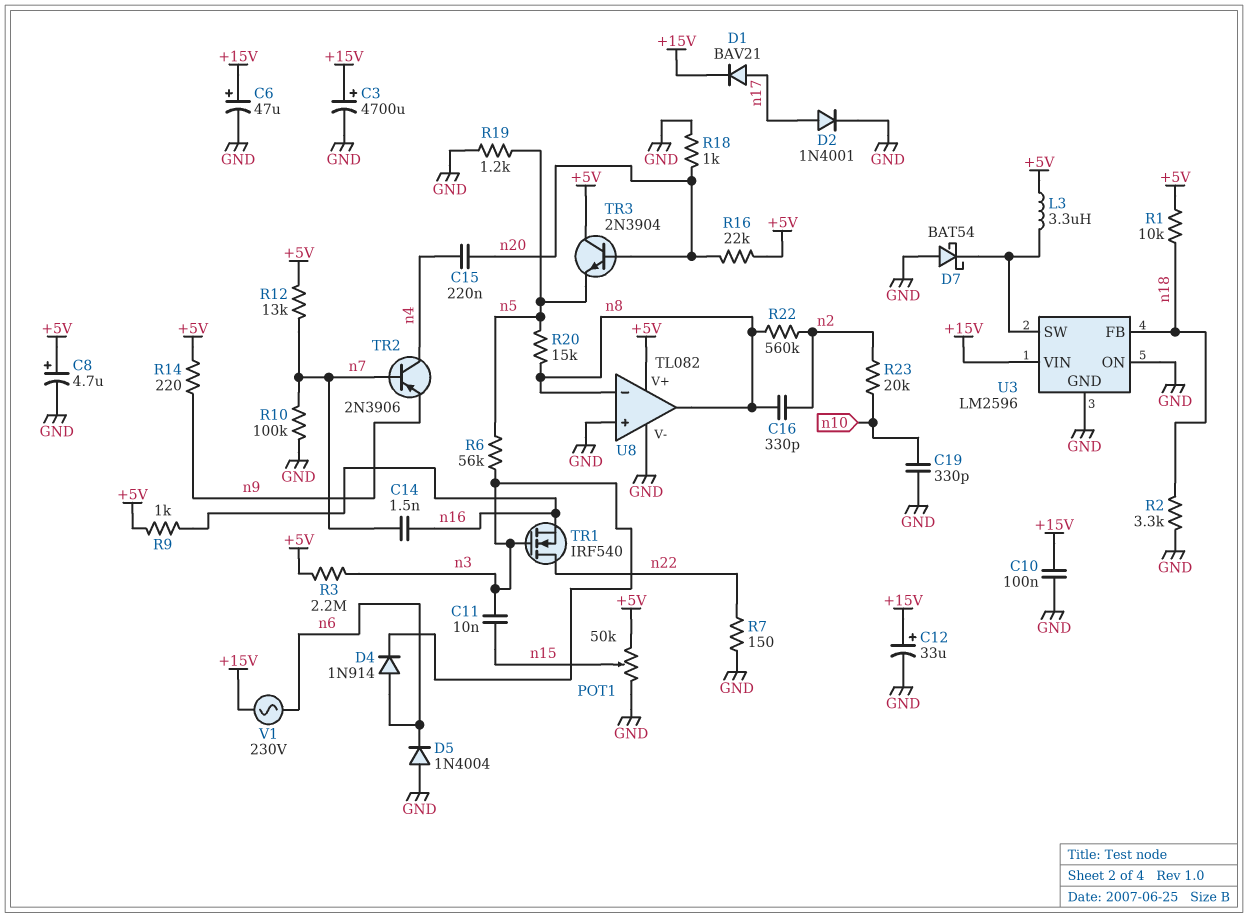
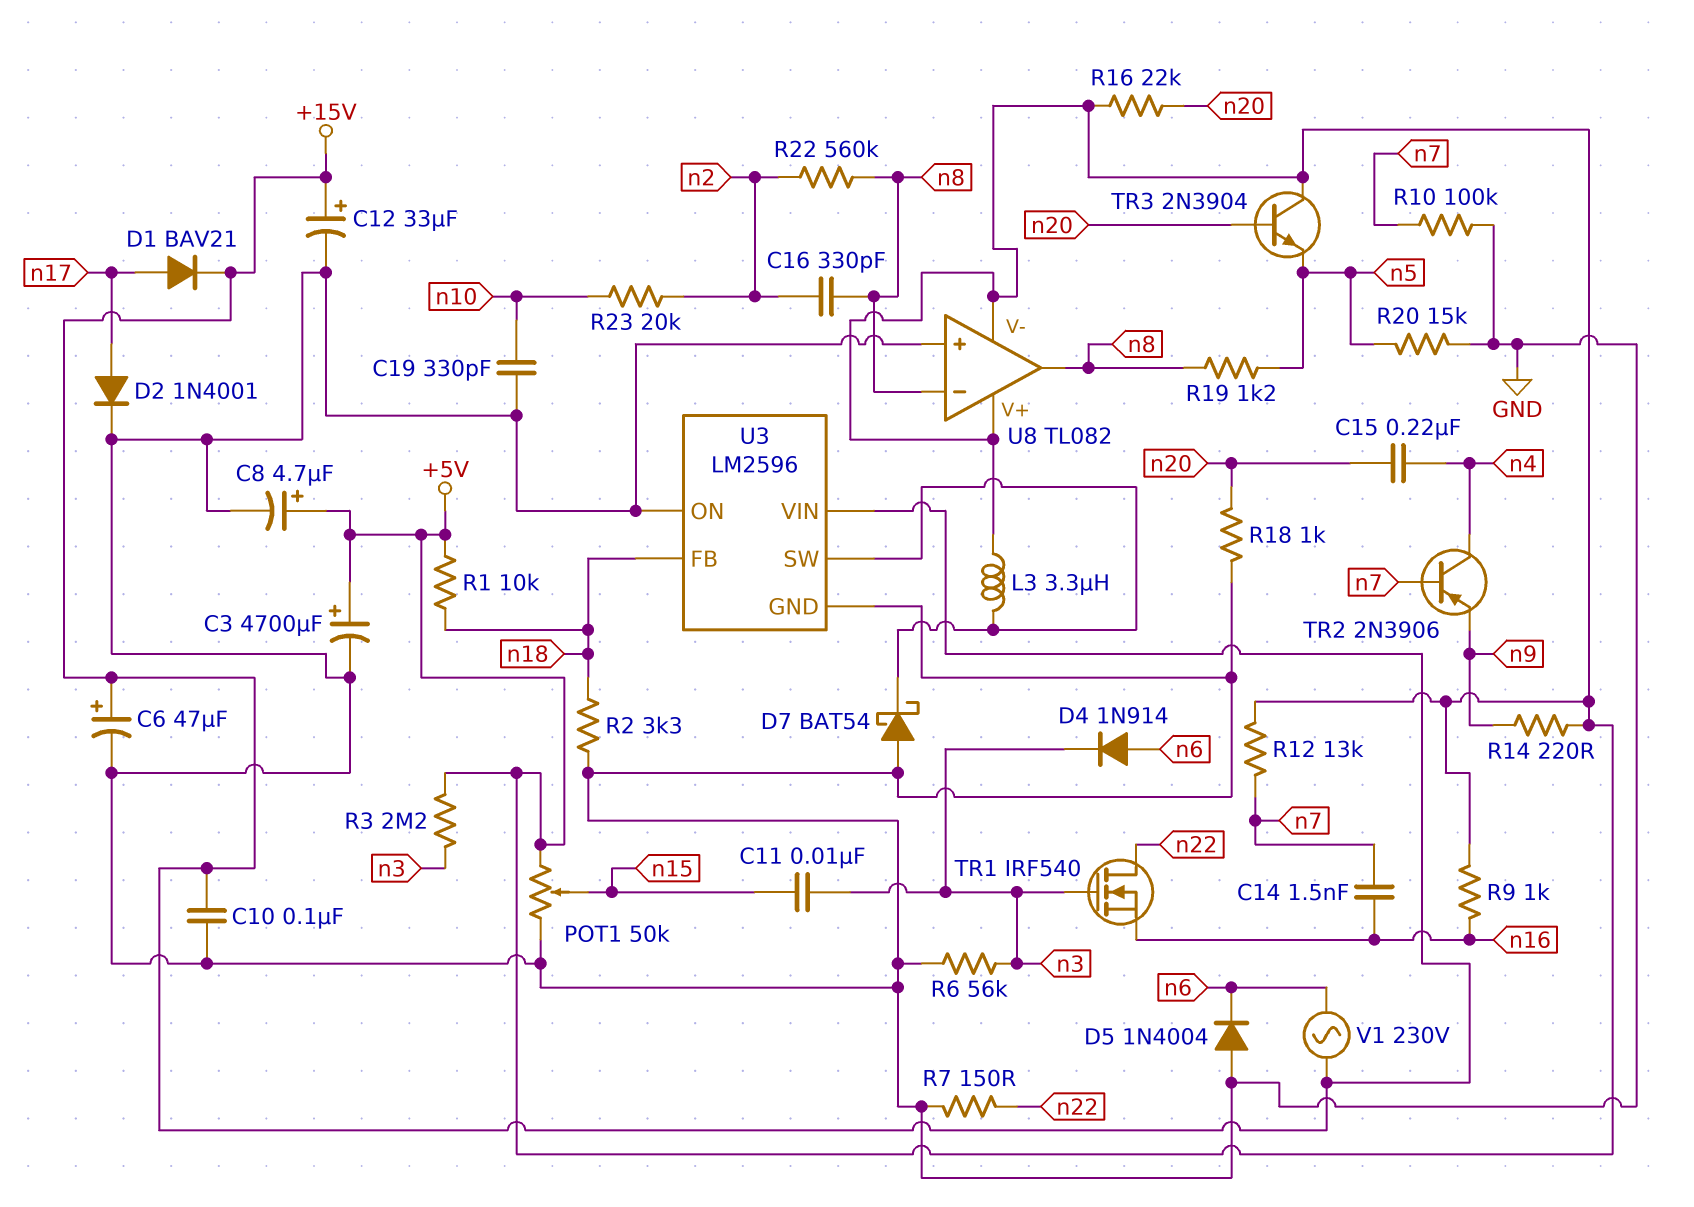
C3: 4700uF (plus +15V, minus GND) -> 4700uF (plus +5V, minus GND)
R6: 56k (n3, n5) -> 56k (GND, n3)
R19: 1.2k (GND, n5) -> 1.2k (n5, n8)
R20: 15k (n5, n8) -> 15k (GND, n5)
U8 pin V-: GND -> +5V

